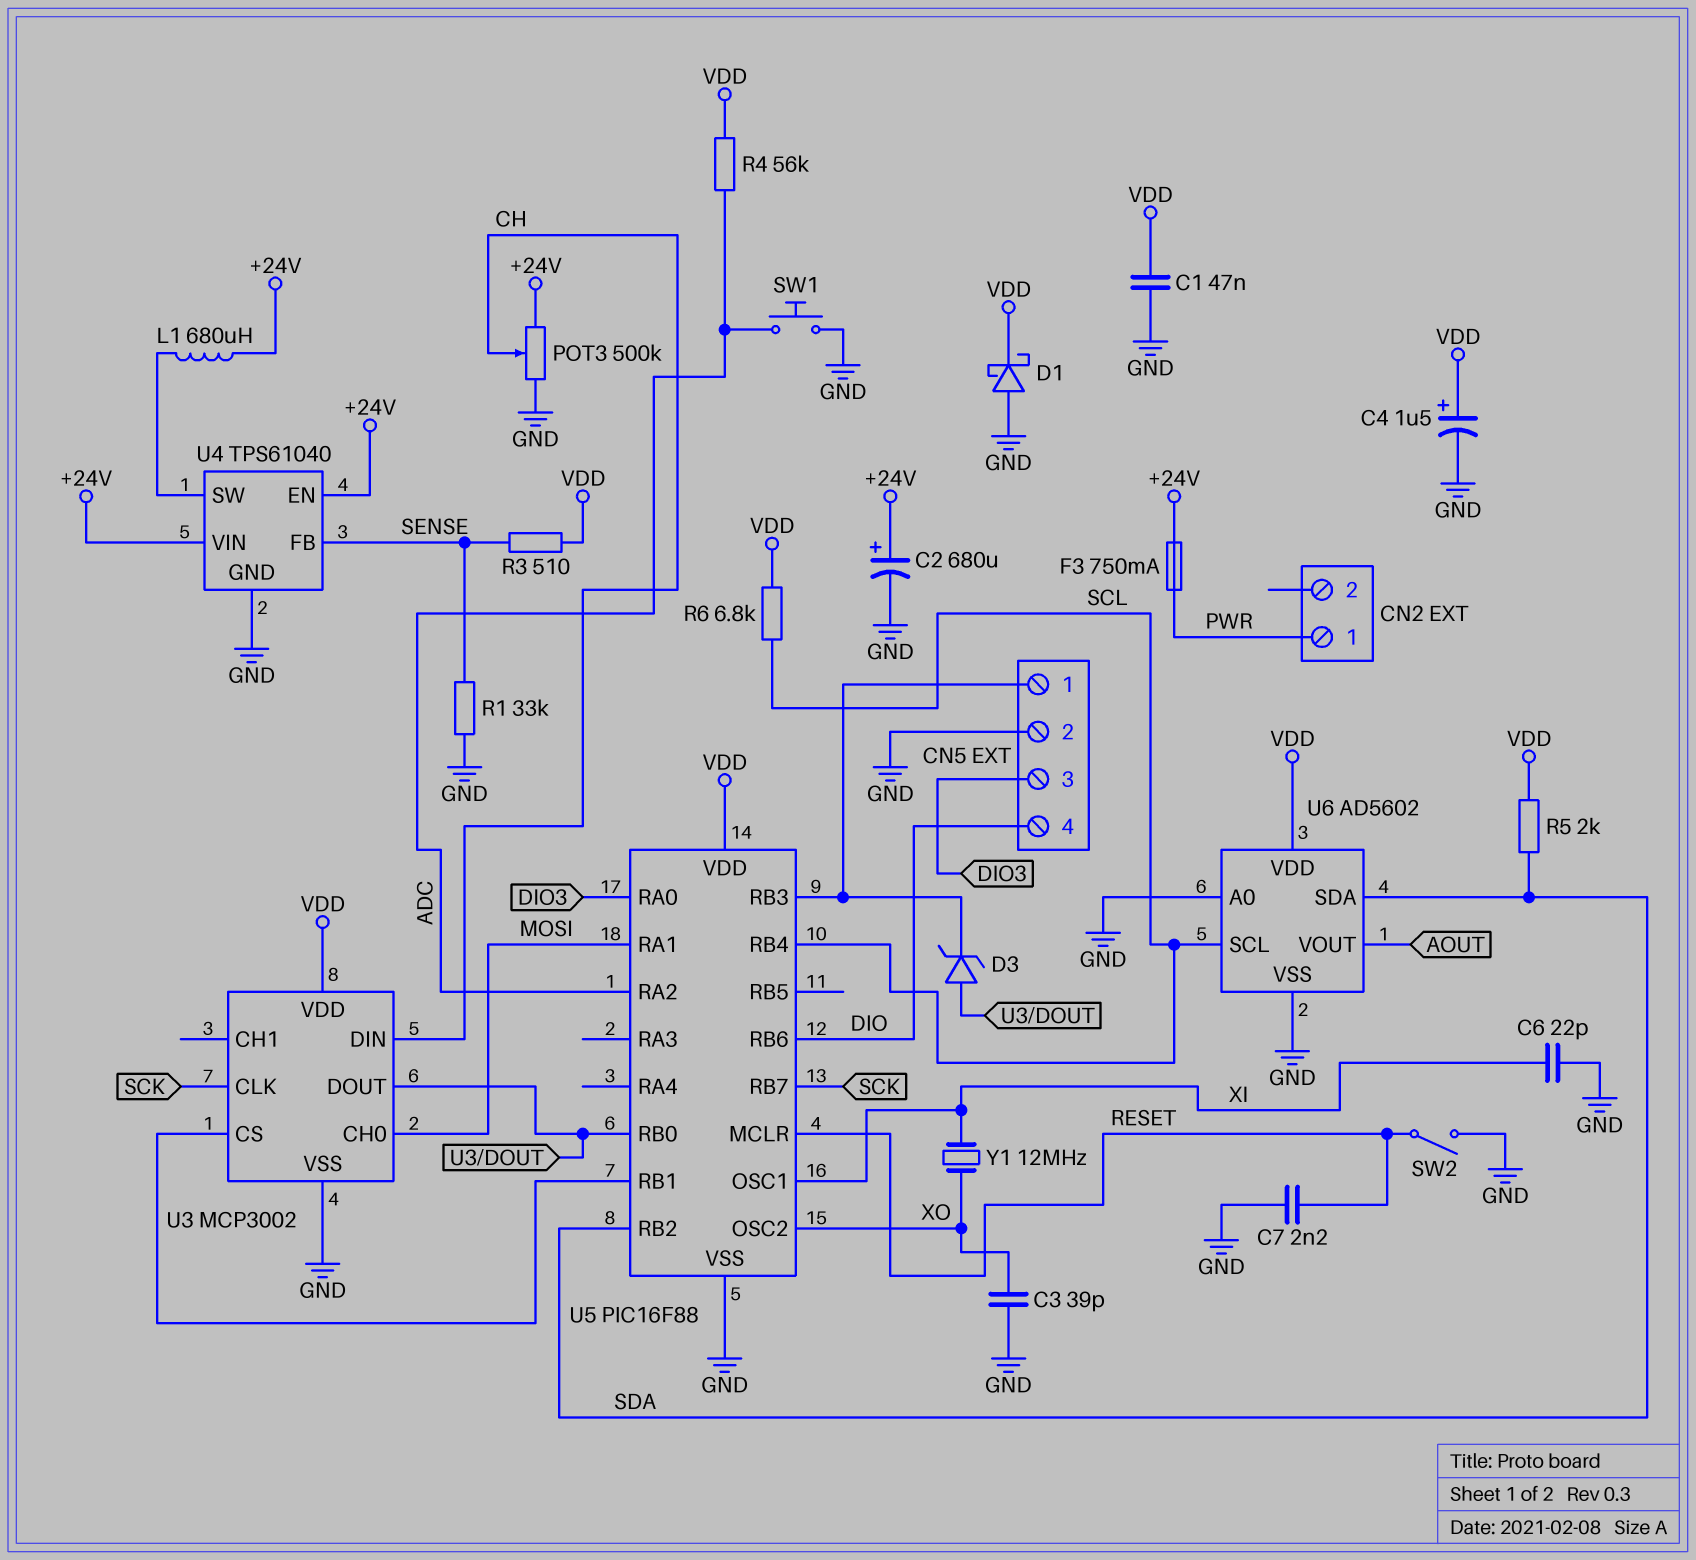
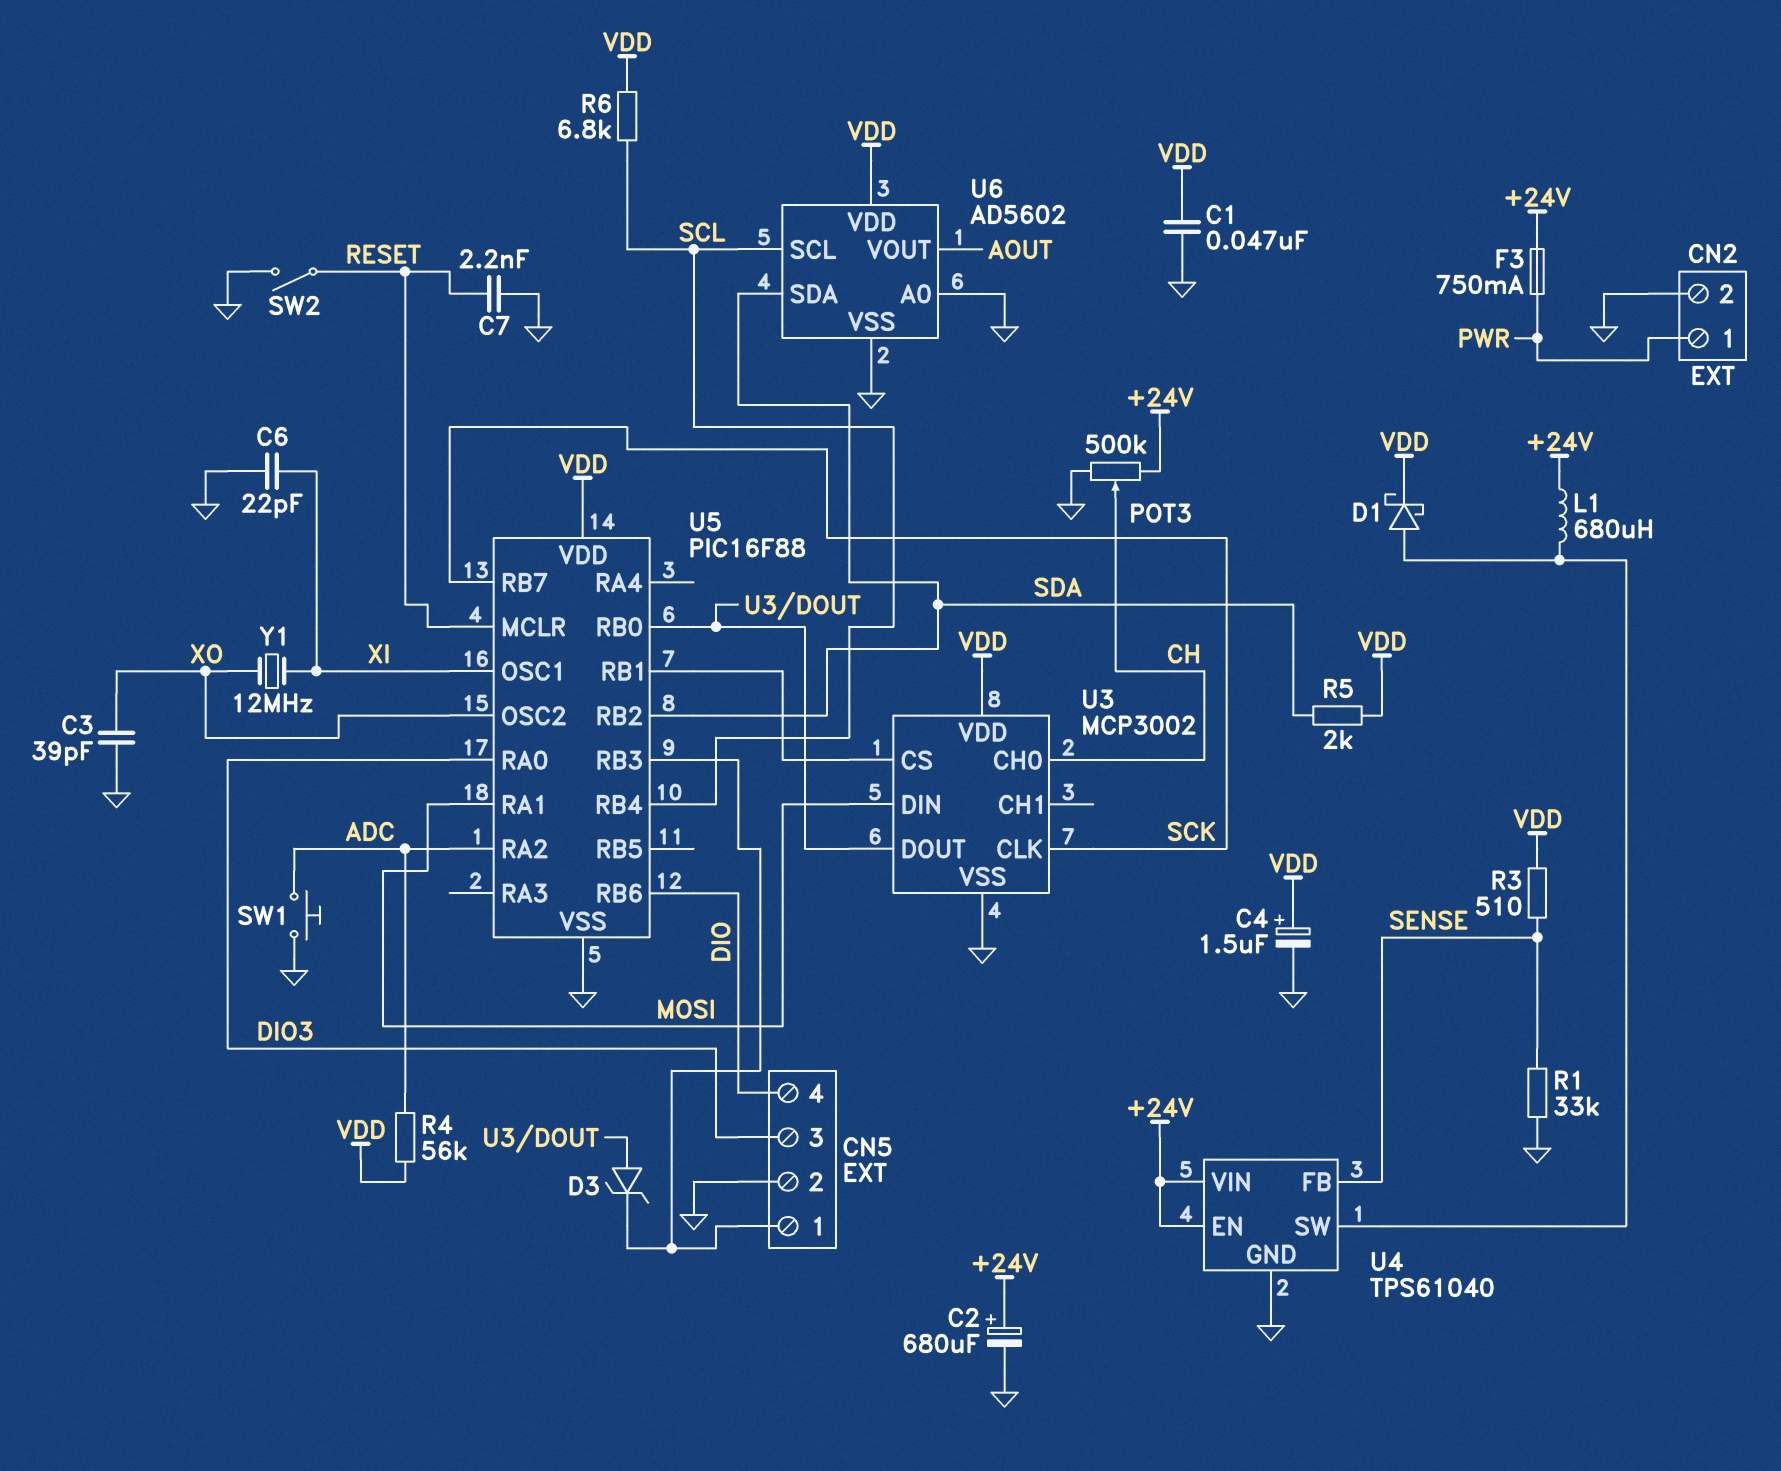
CN2 pin 2: none -> GND
D1: schottky (A GND, K VDD) -> schottky (A U4/SW, K VDD)
U3 pin CH0: MOSI -> CH
U3 pin DIN: CH -> MOSI

